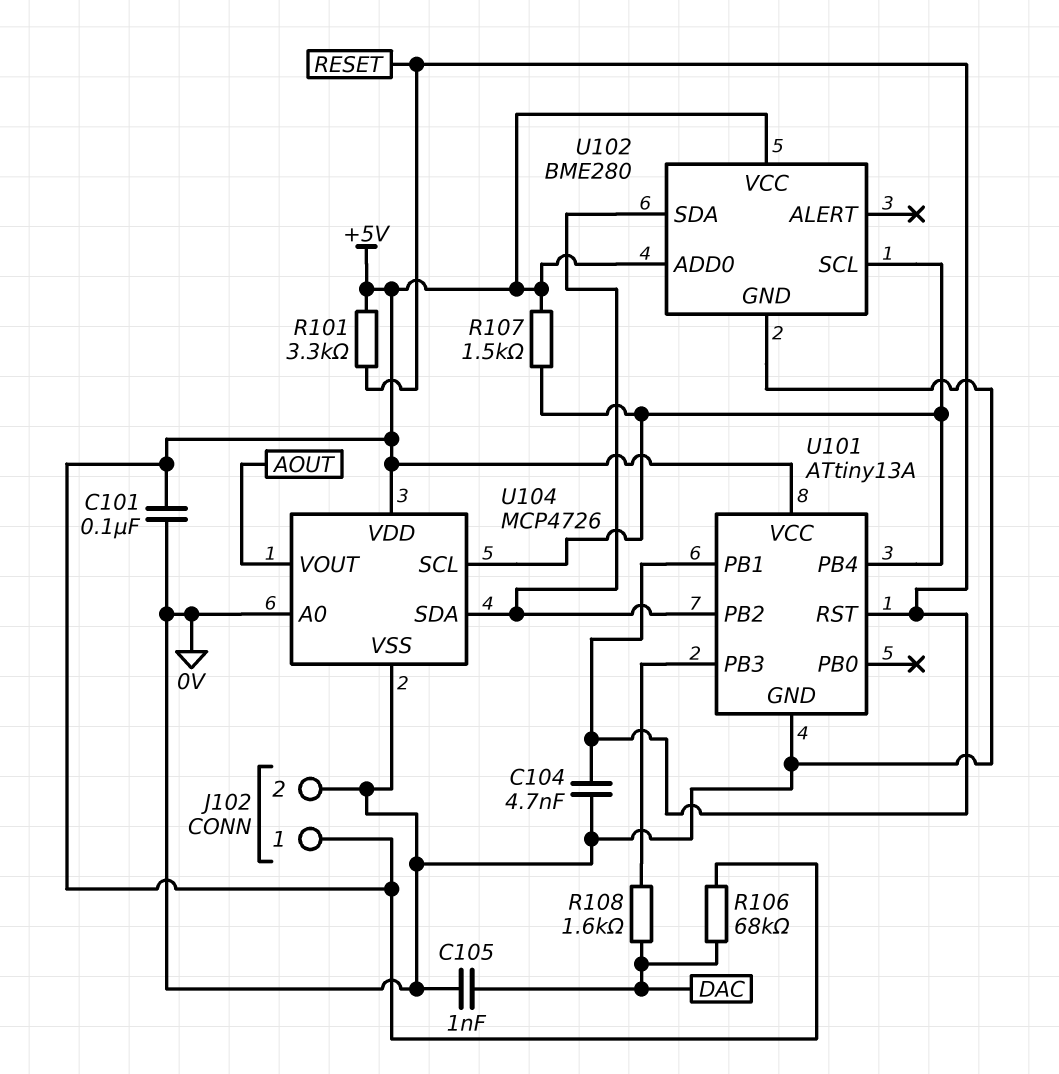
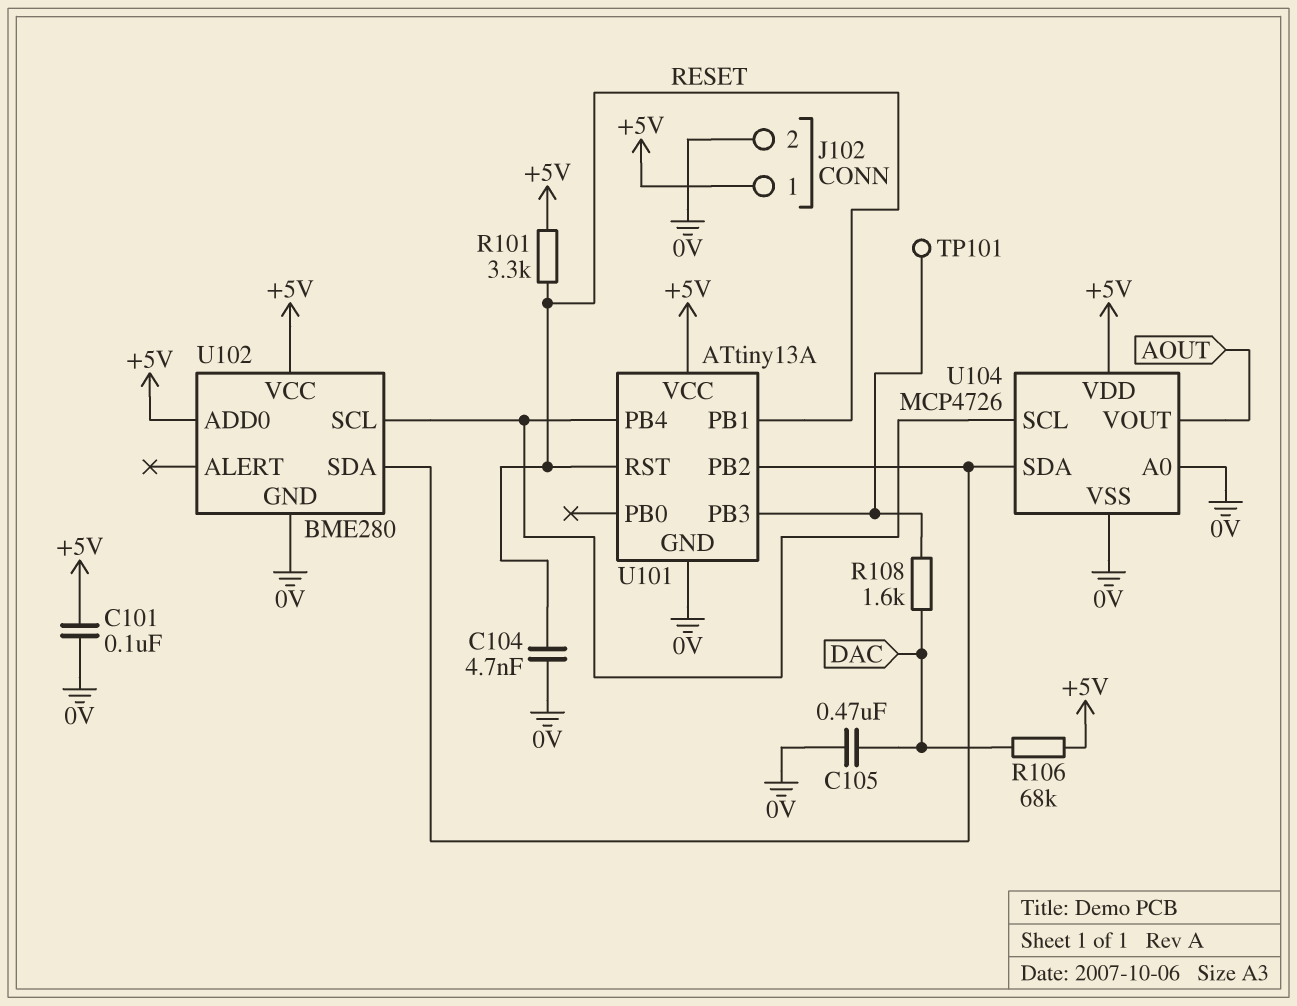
C105: 1nF (0V, DAC) -> 470nF (0V, DAC)
R107: 1.5k (+5V, U101/PB4) -> none
TP101: none -> test point (U101/PB3)

